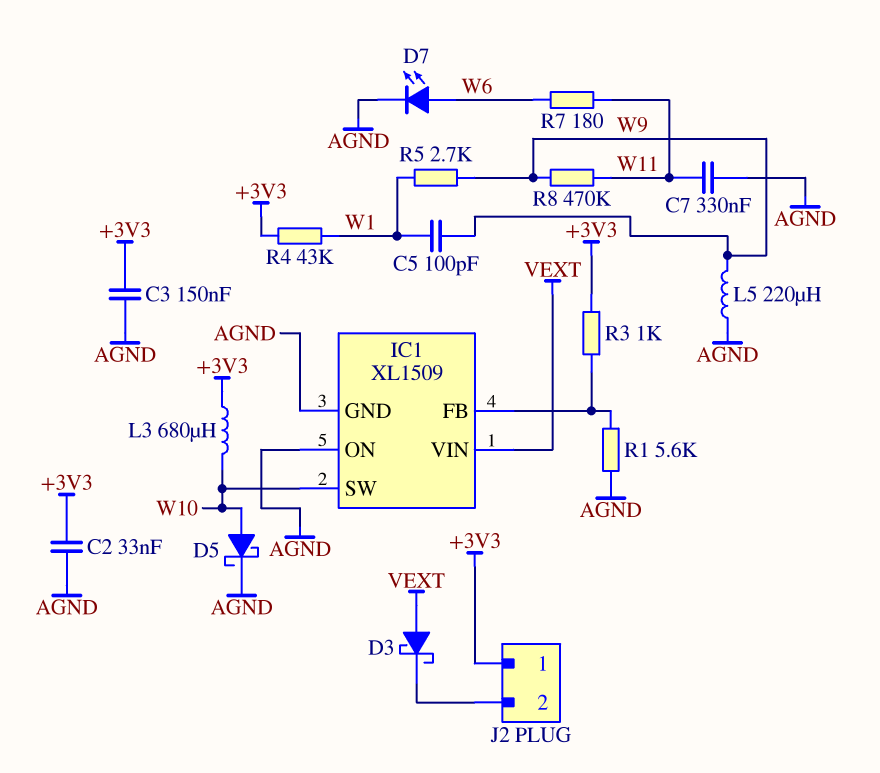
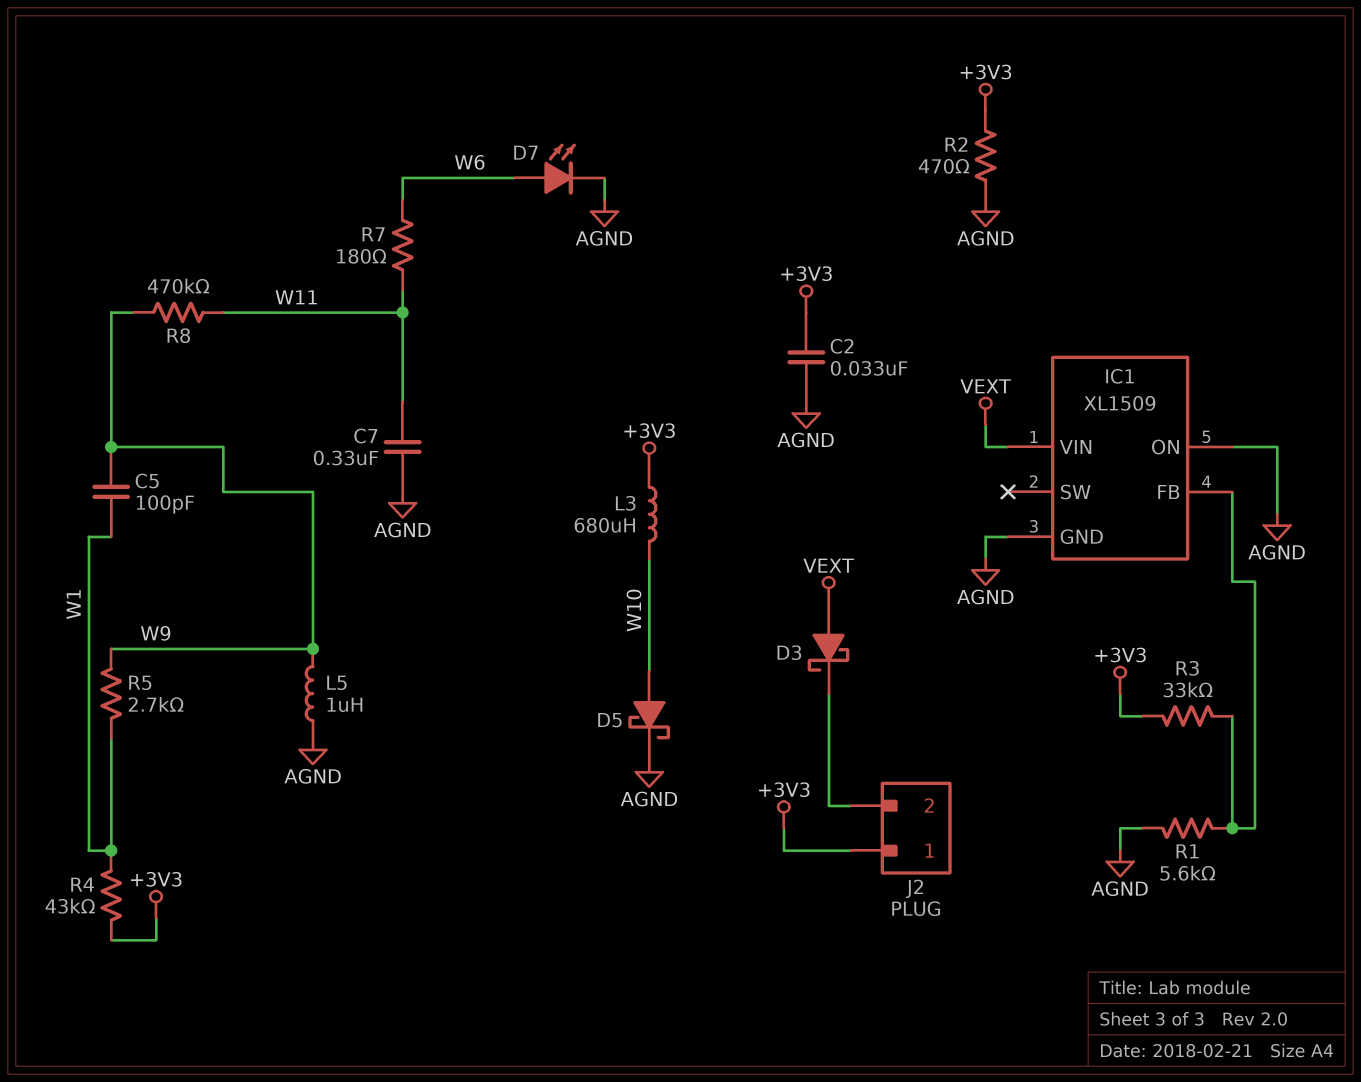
C3: 150nF (+3V3, AGND) -> none
IC1 pin SW: W10 -> none
L5: 220uH (AGND, W9) -> 1uH (AGND, W9)
R2: none -> 470 (+3V3, AGND)
R3: 1k (+3V3, IC1/FB) -> 33k (+3V3, IC1/FB)

